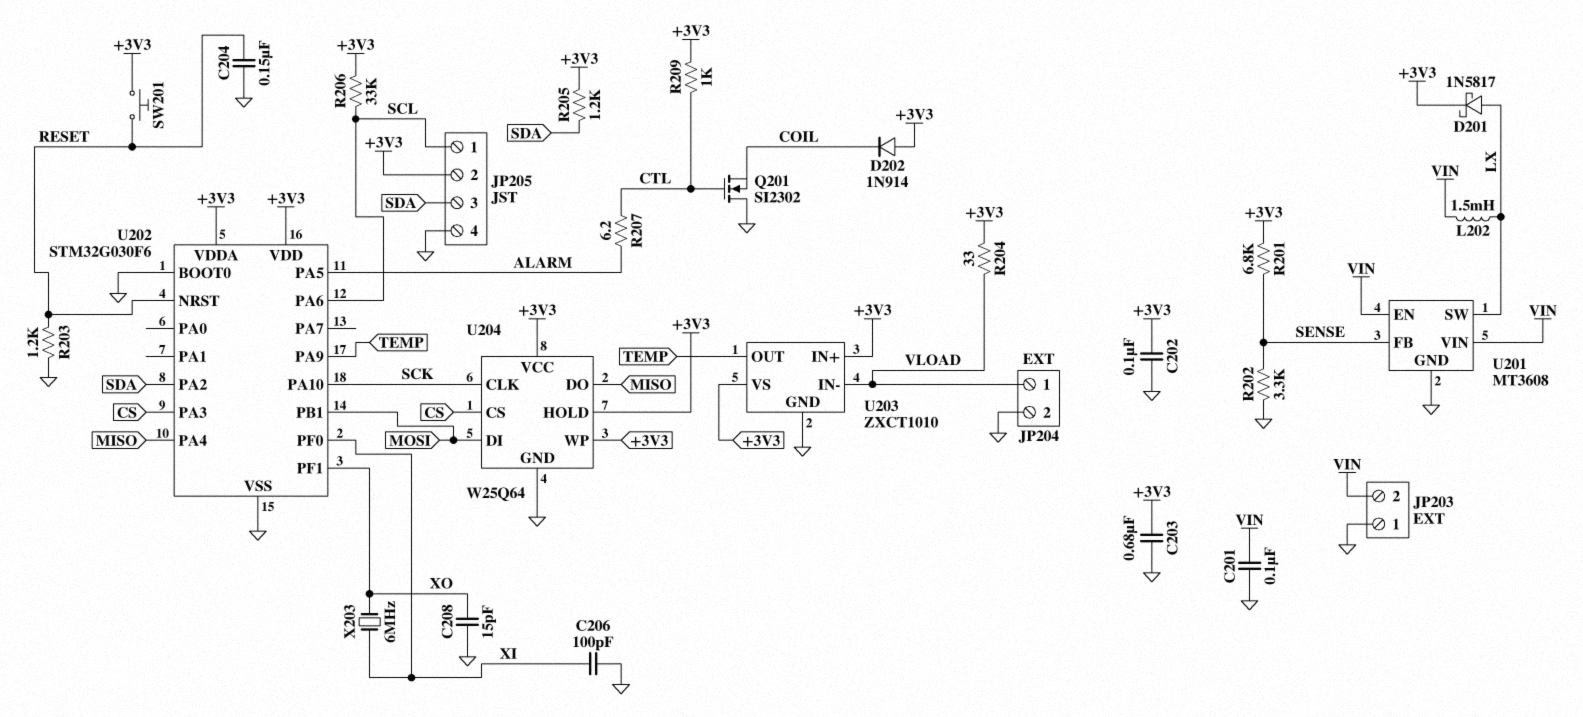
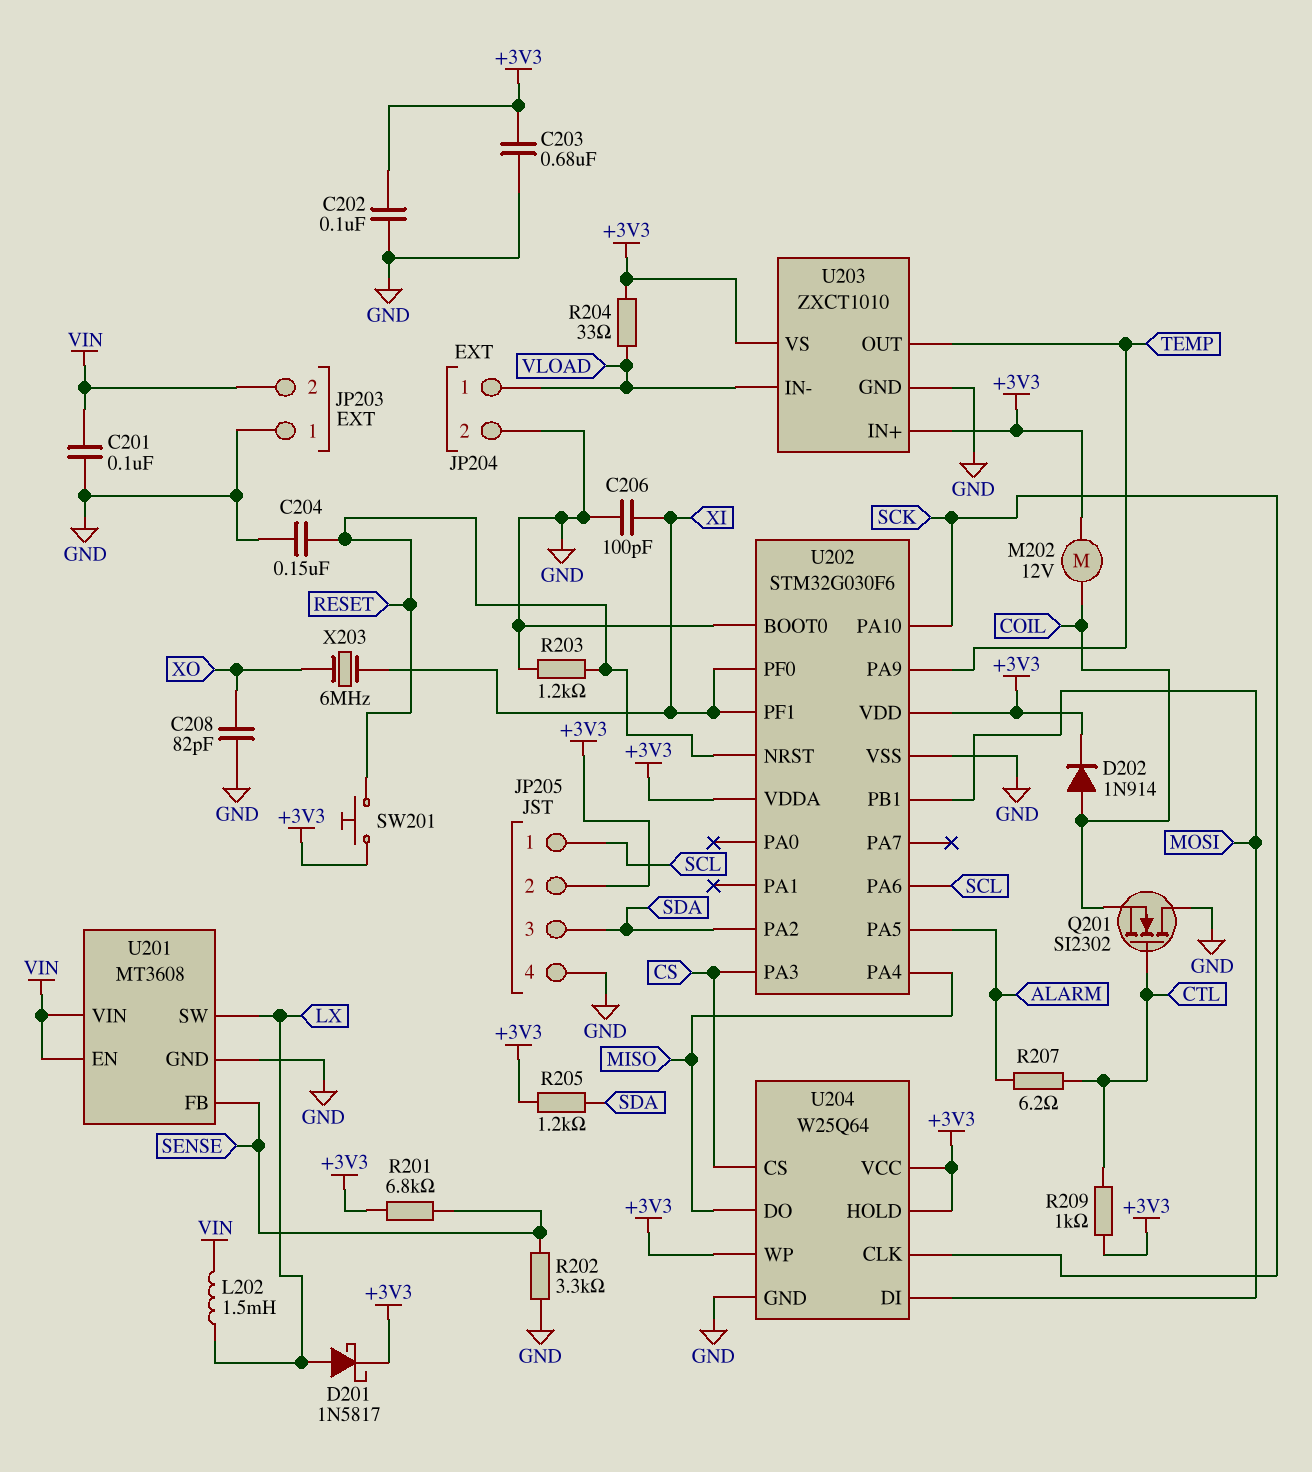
C208: 15pF (GND, XO) -> 82pF (GND, XO)
D202: diode 1N914 (A +3V3, K COIL) -> diode 1N914 (A COIL, K +3V3)
M202: none -> motor 12V (+3V3, COIL)
R206: 33k (+3V3, SCL) -> none
U202 pin PF1: XO -> XI

